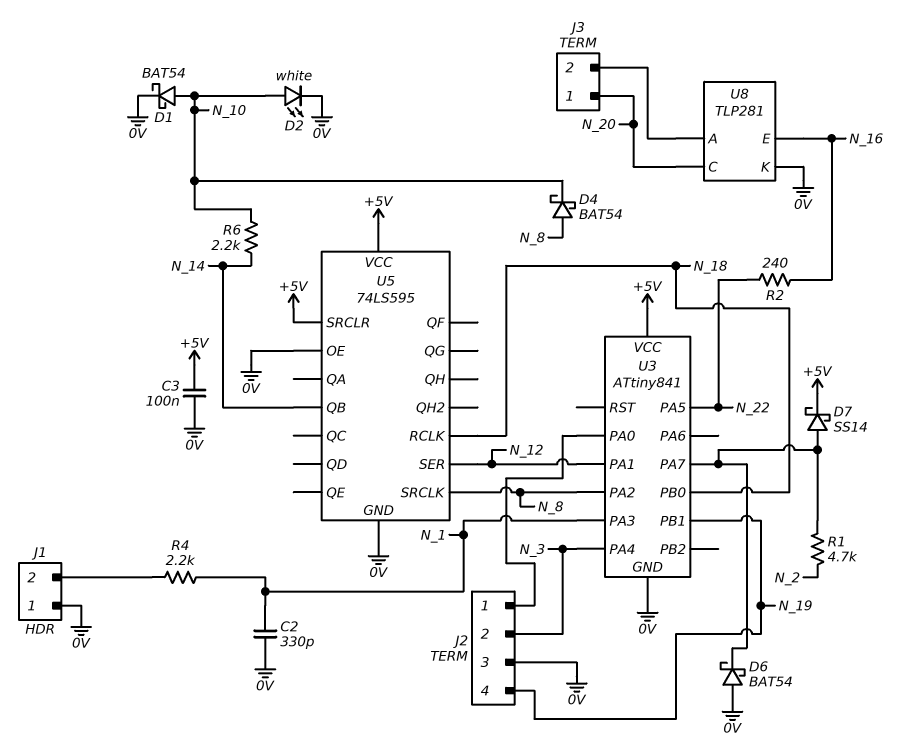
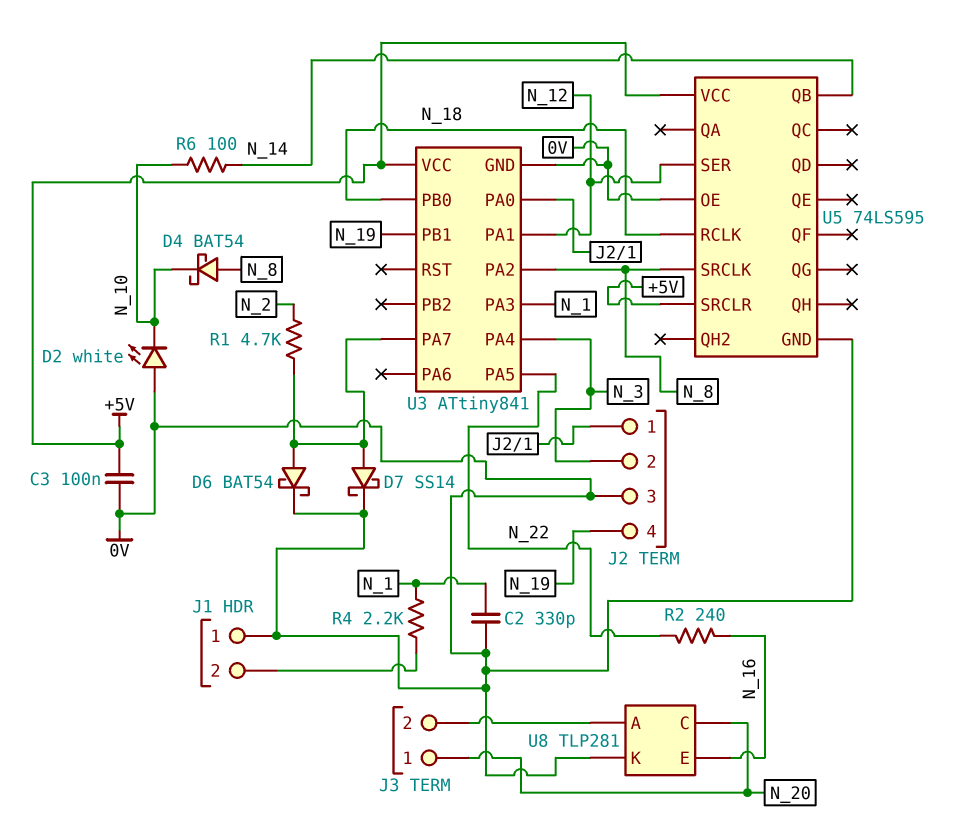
D1: schottky BAT54 (A N_10, K 0V) -> none
D2: LED white (A N_10, K 0V) -> LED white (A 0V, K N_10)
D6: schottky BAT54 (A 0V, K U3/PA7) -> schottky BAT54 (A U3/PA7, K 0V)
D7: schottky SS14 (A U3/PA7, K +5V) -> schottky SS14 (A U3/PA7, K 0V)
R6: 2.2k (N_10, N_14) -> 100 (N_10, N_14)

